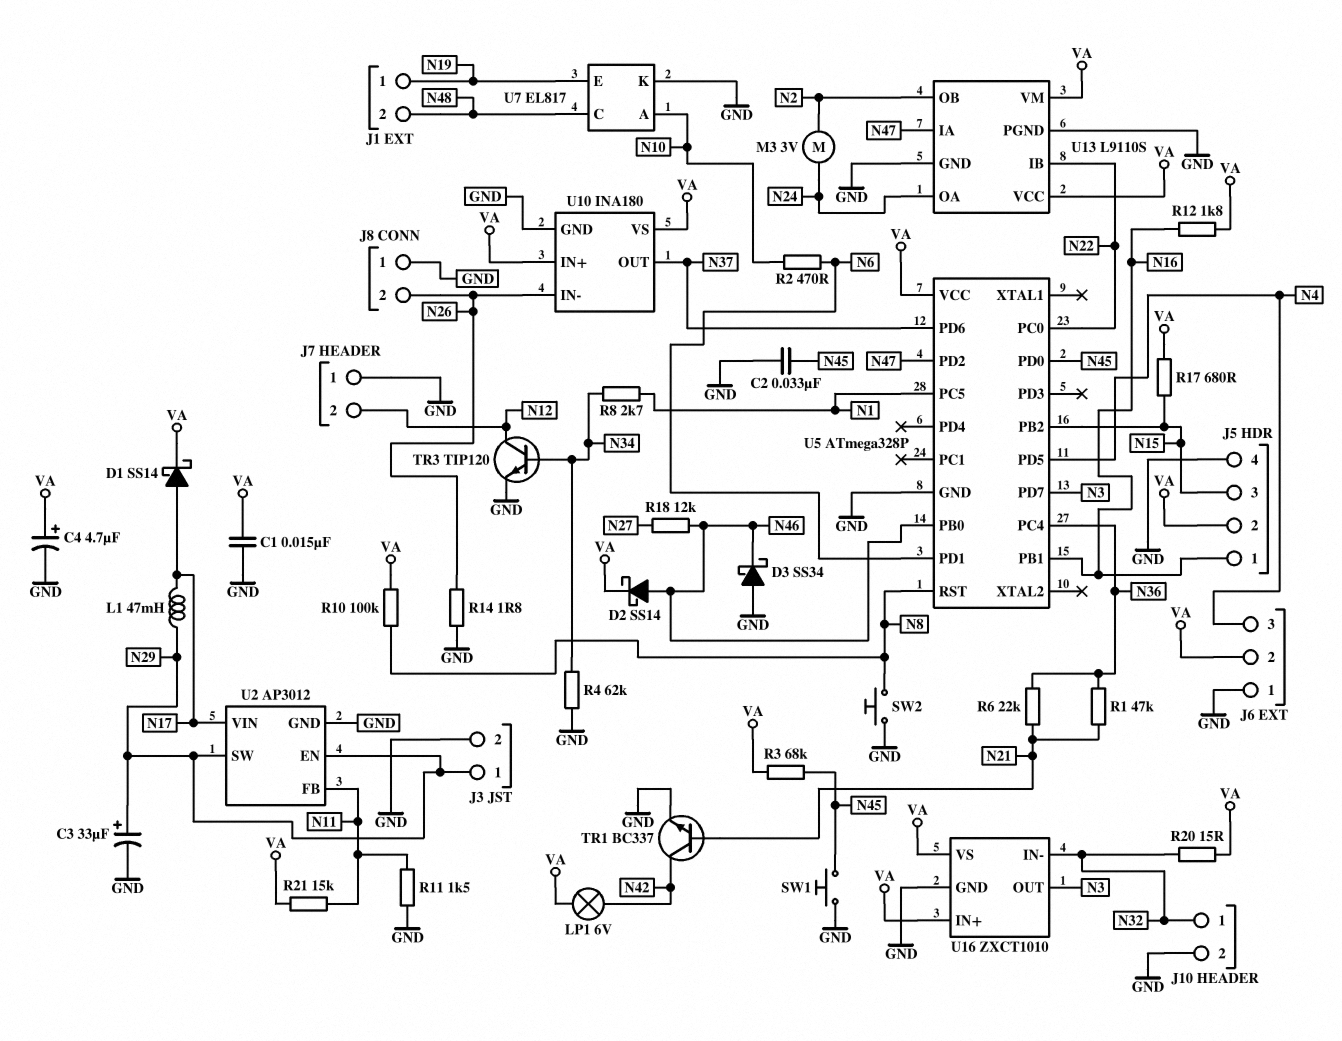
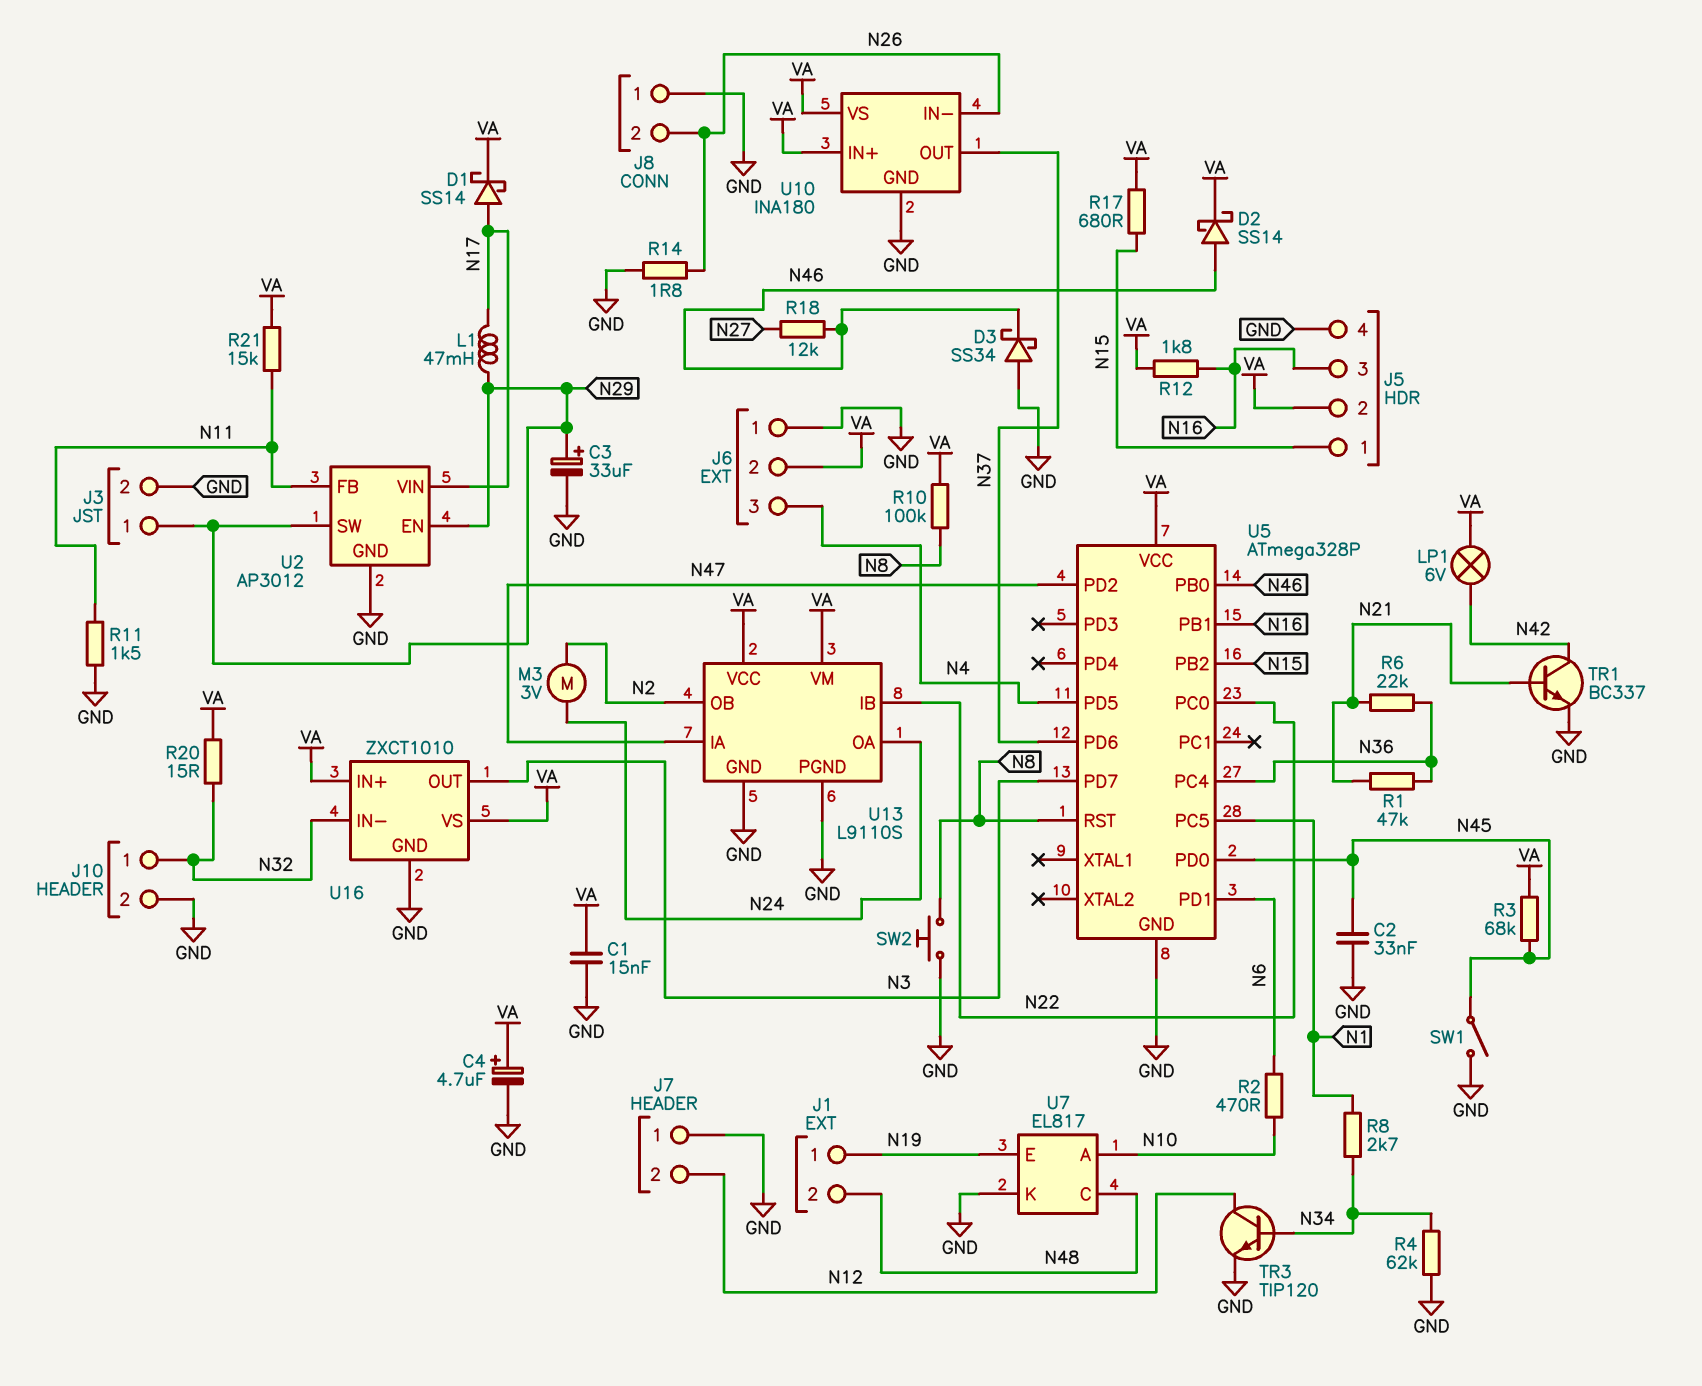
J5 pin 1: N16 -> N15
J5 pin 3: N15 -> N16
SW1: button (GND, N45) -> switch (GND, N45)

